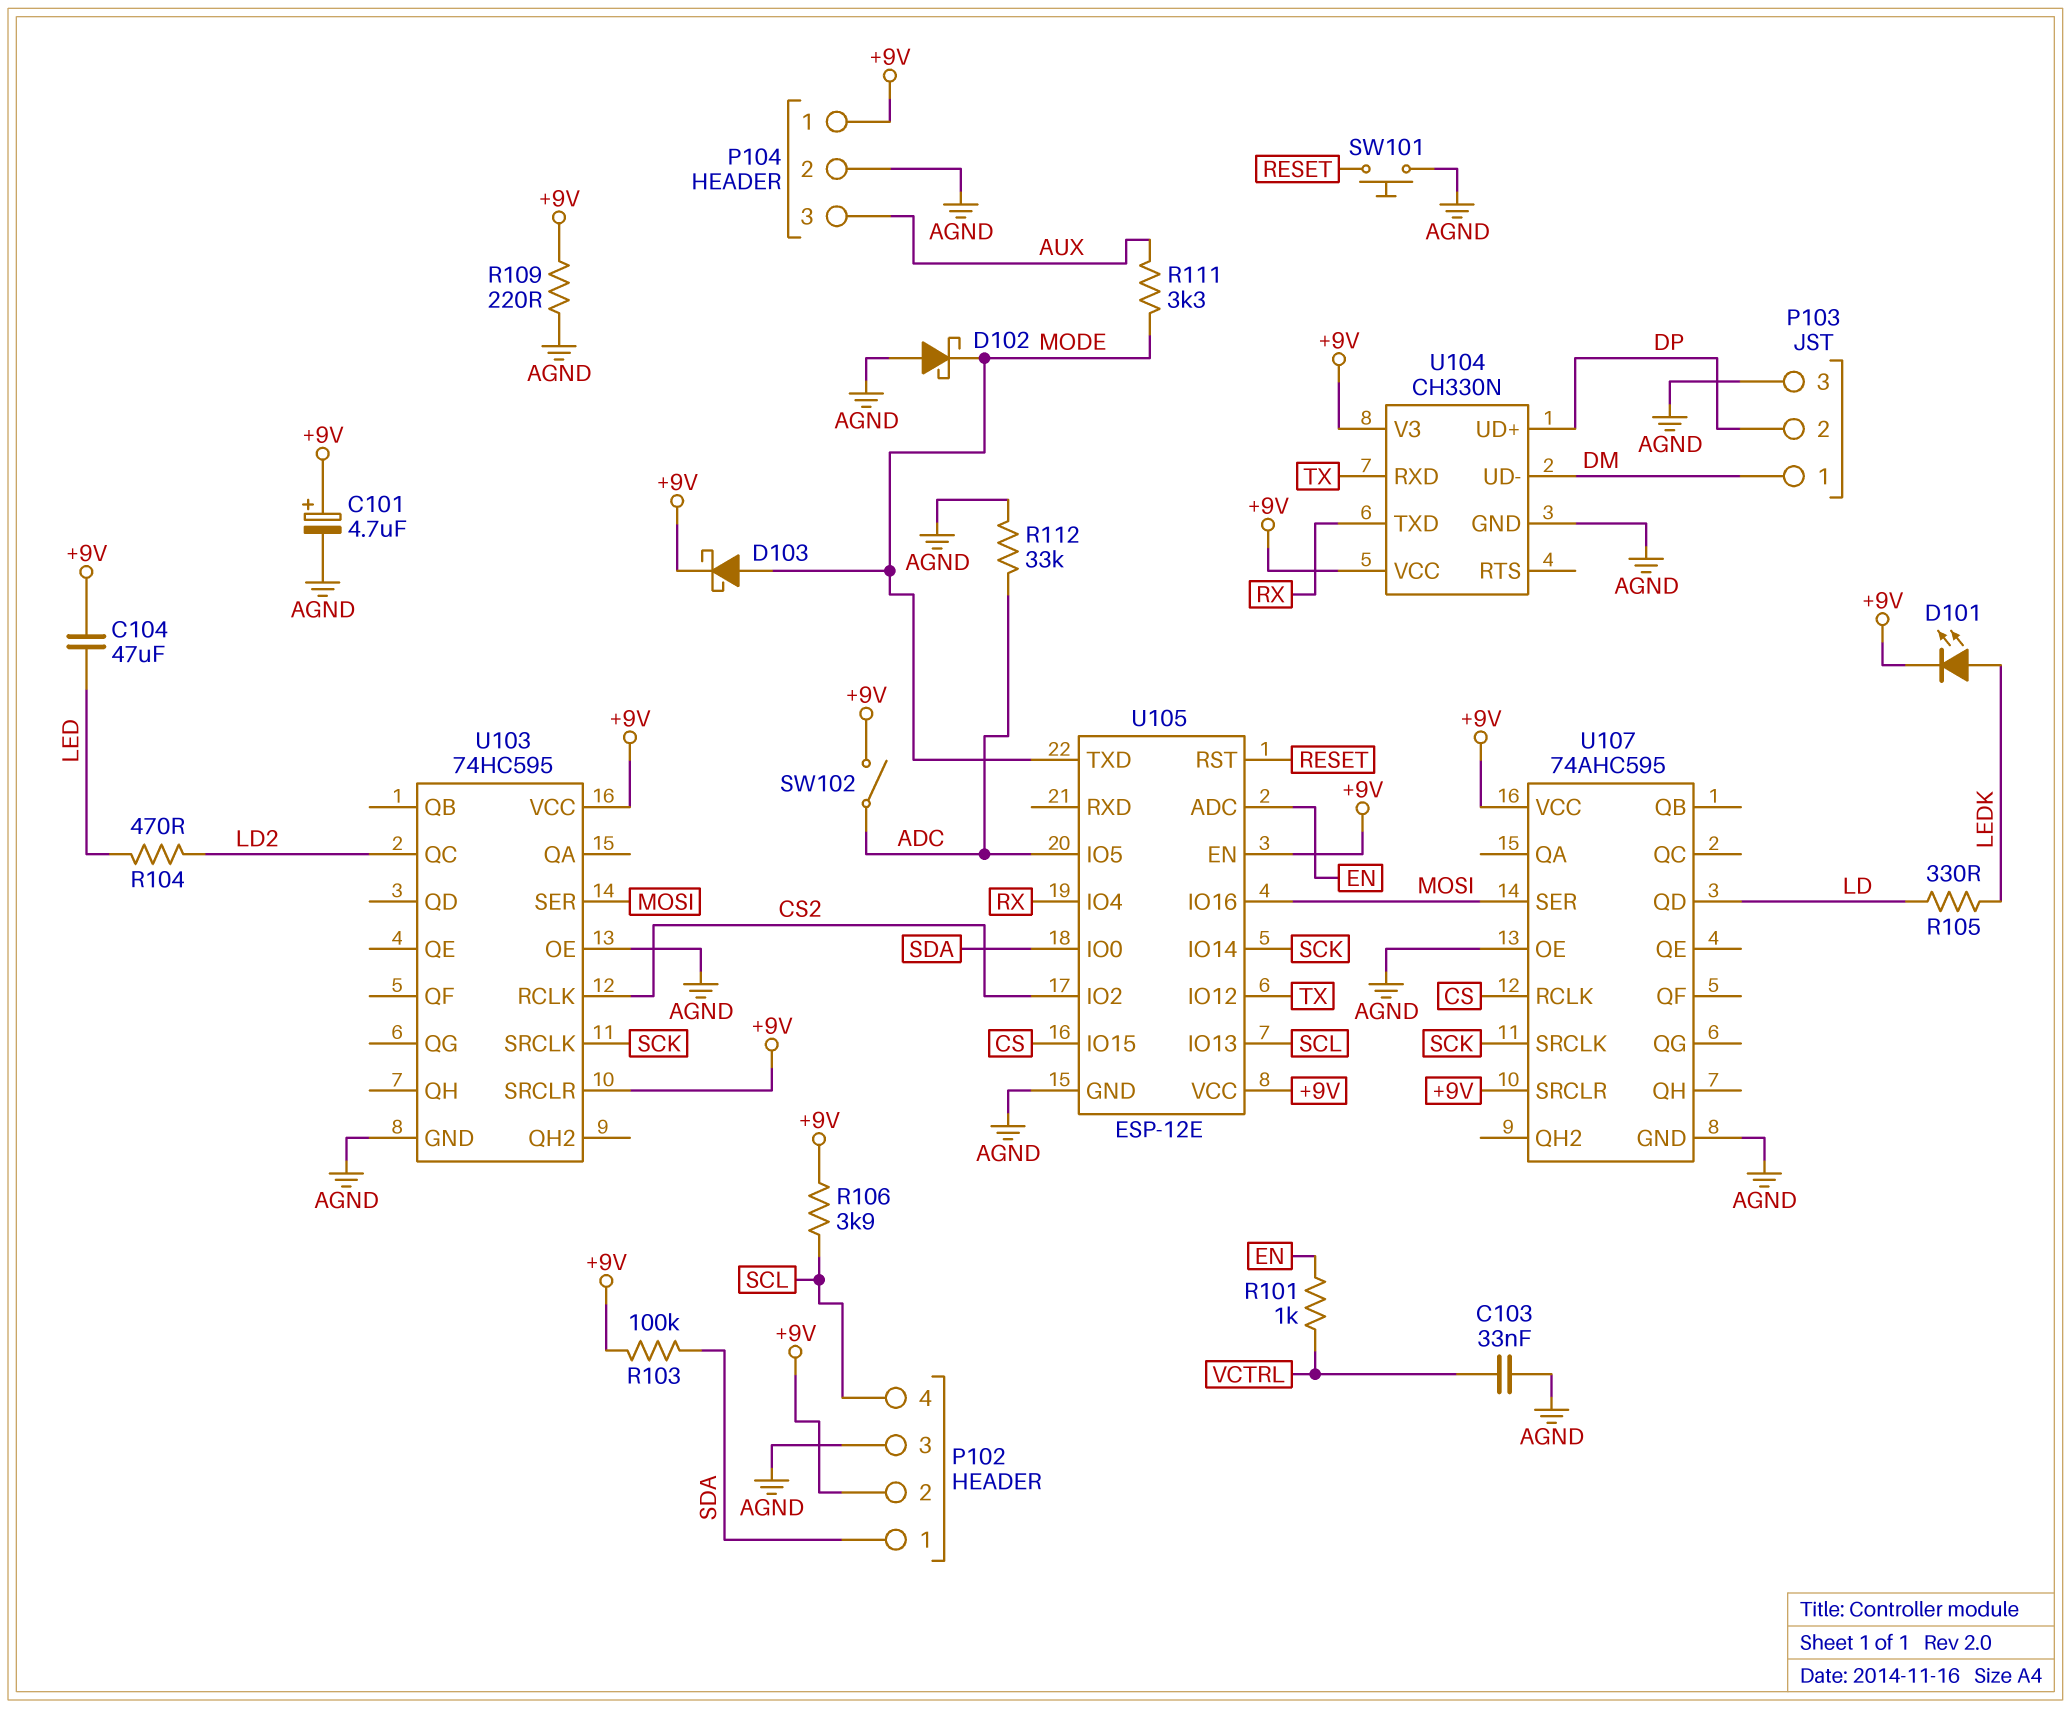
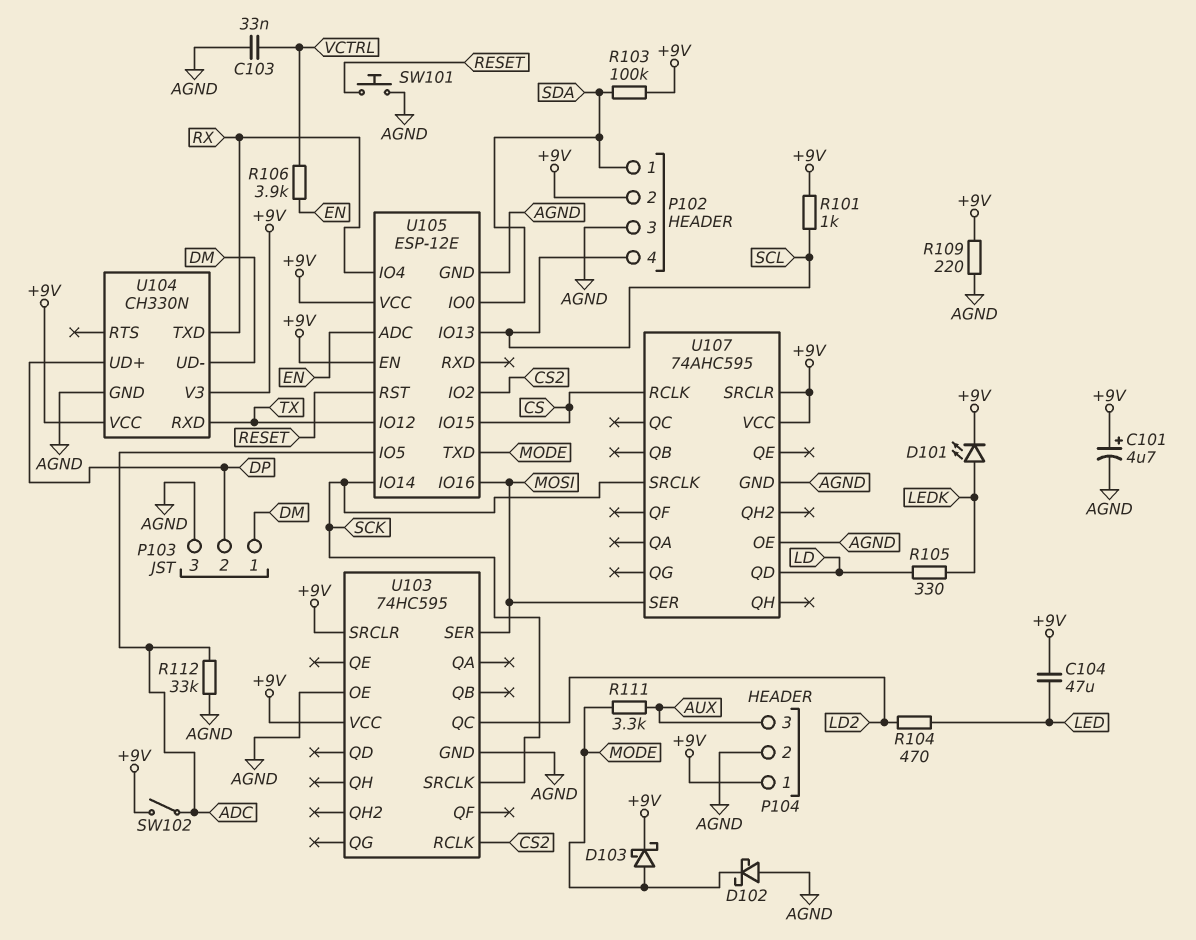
R101: 1k (EN, VCTRL) -> 1k (+9V, SCL)
R106: 3.9k (+9V, SCL) -> 3.9k (EN, VCTRL)

